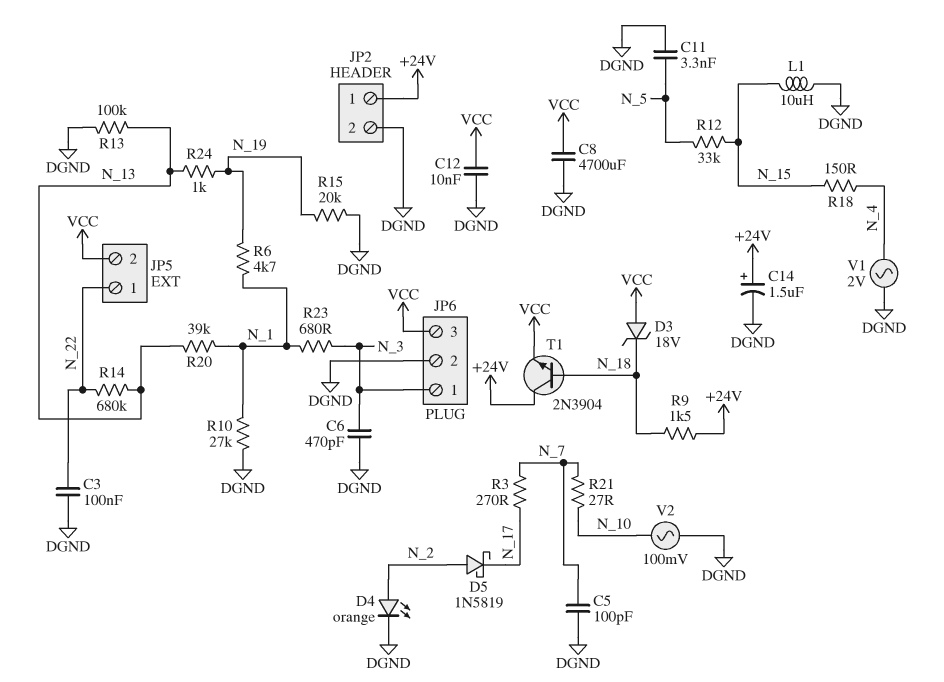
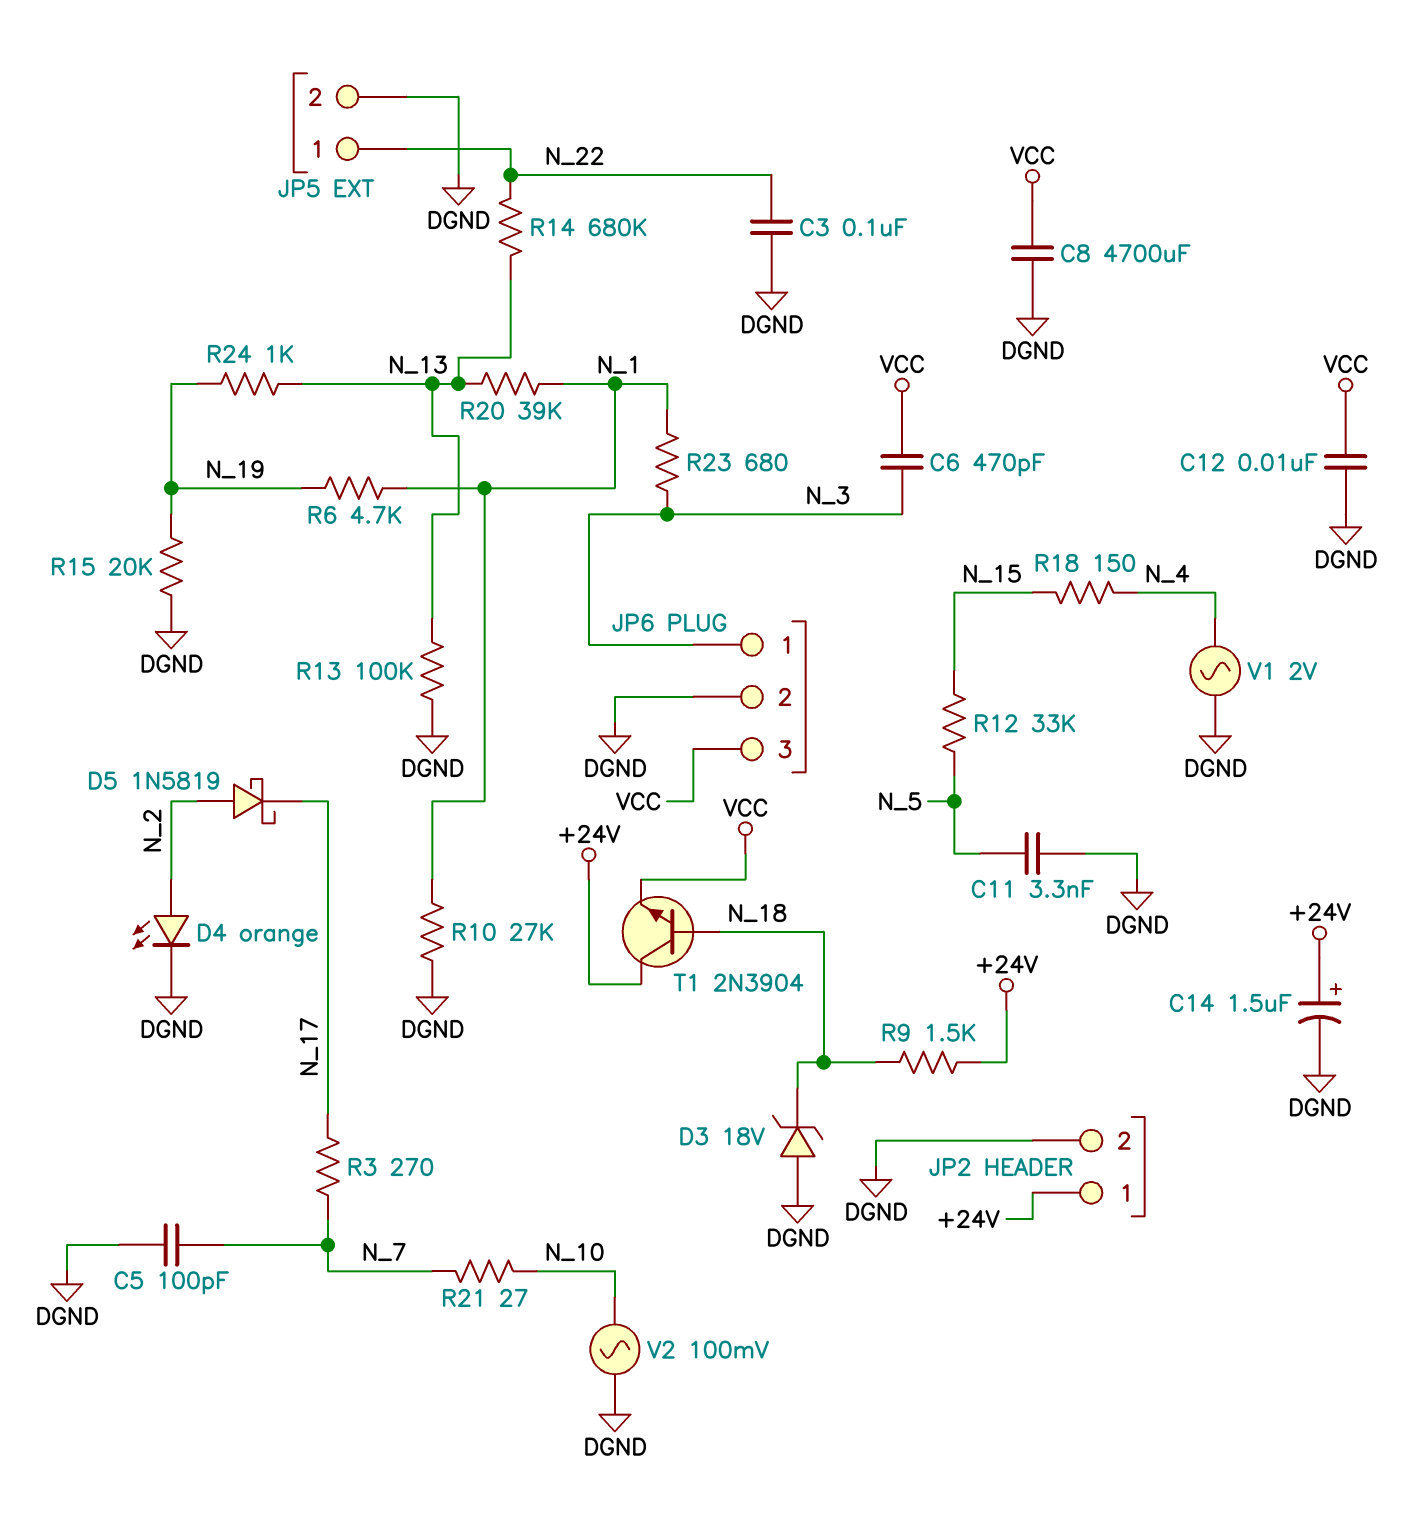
C6: 470pF (DGND, N_3) -> 470pF (N_3, VCC)
D3: zener 18V (A VCC, K N_18) -> zener 18V (A DGND, K N_18)
JP5 pin 2: VCC -> DGND
L1: 10uH (DGND, N_15) -> none

